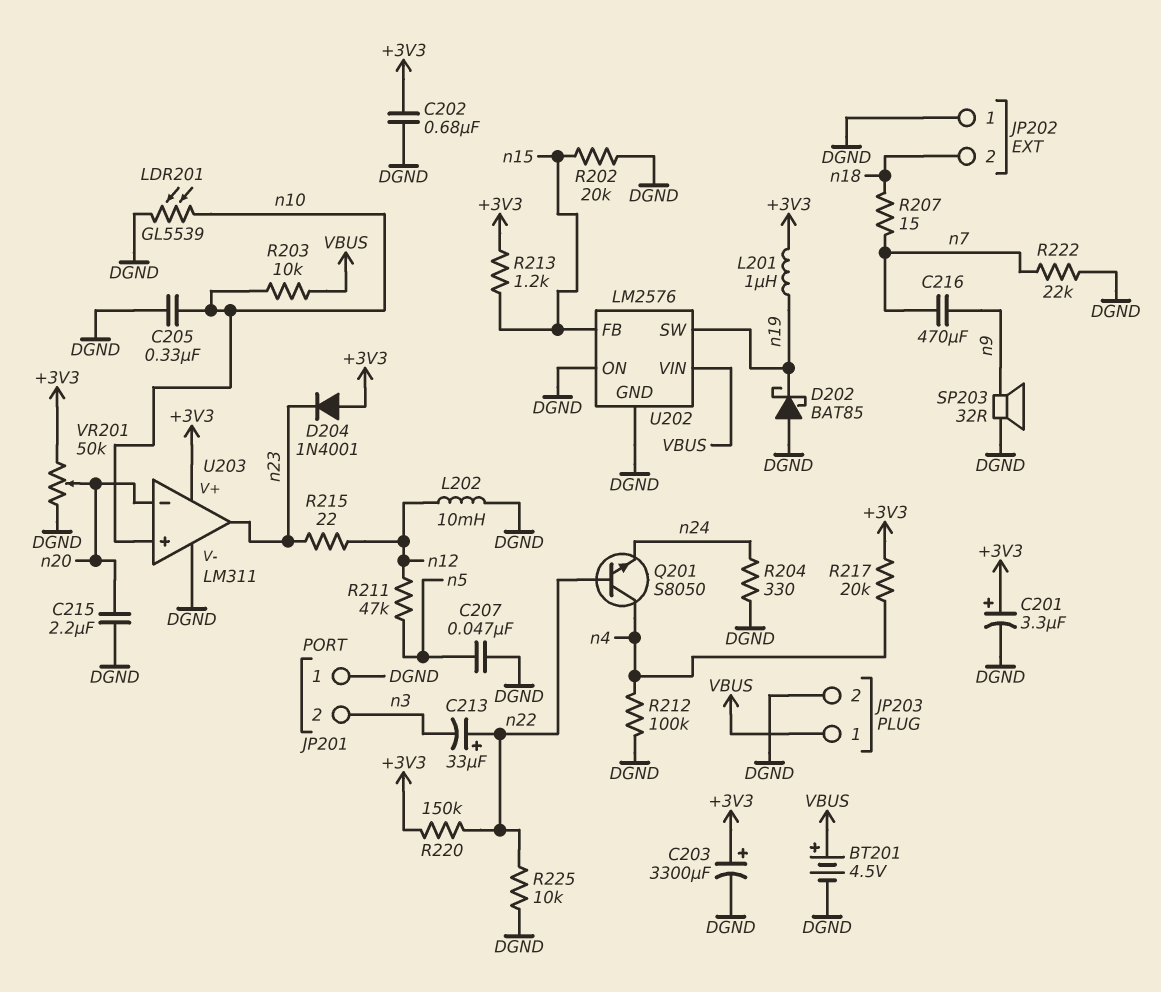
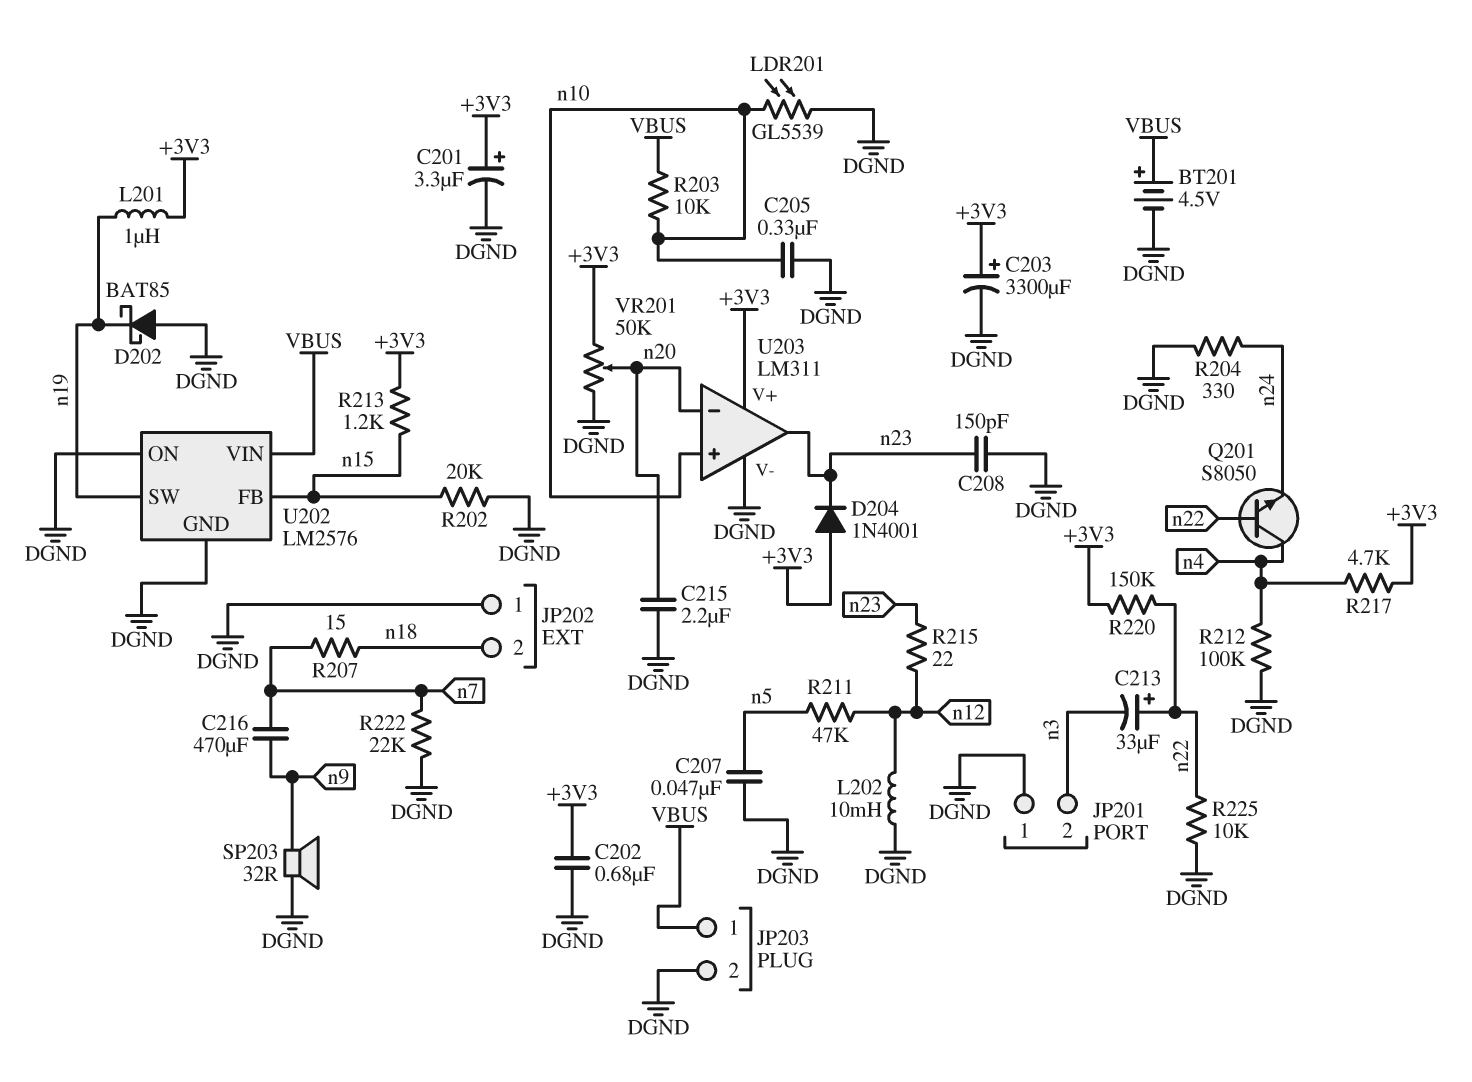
C208: none -> 150pF (DGND, n23)
R217: 20k (+3V3, n4) -> 4.7k (+3V3, n4)

